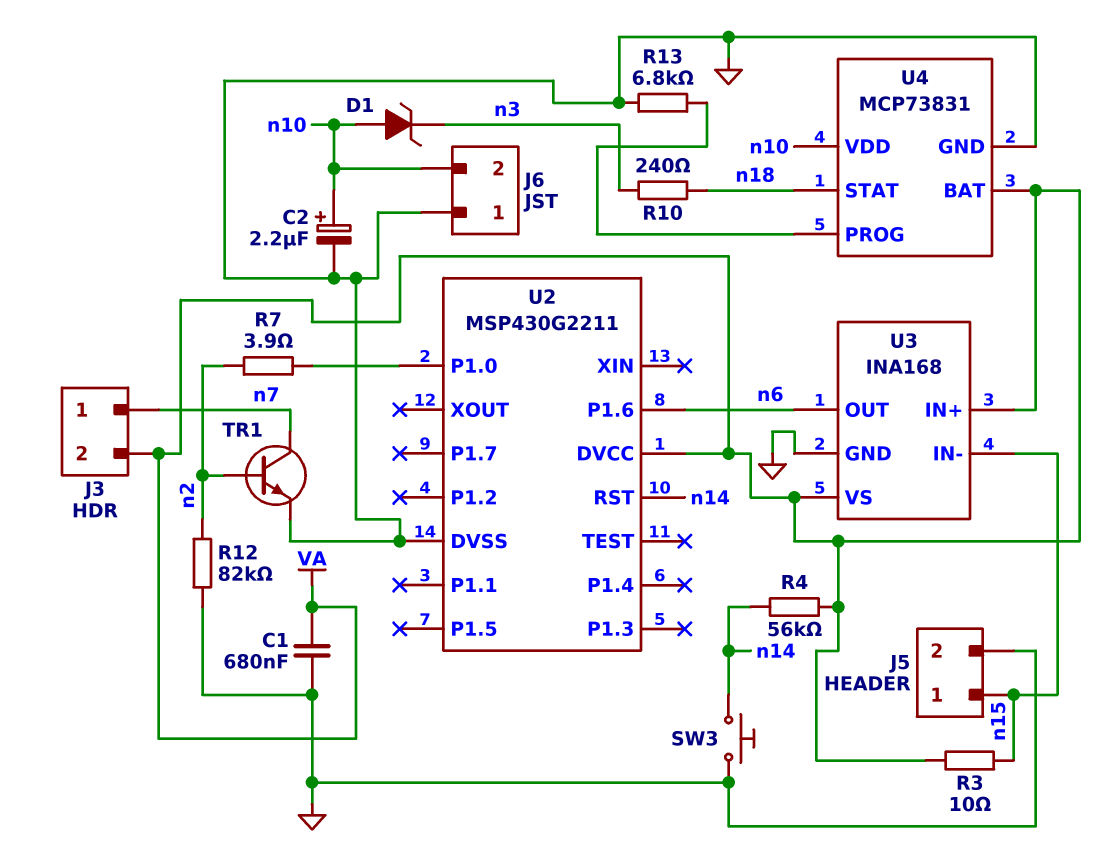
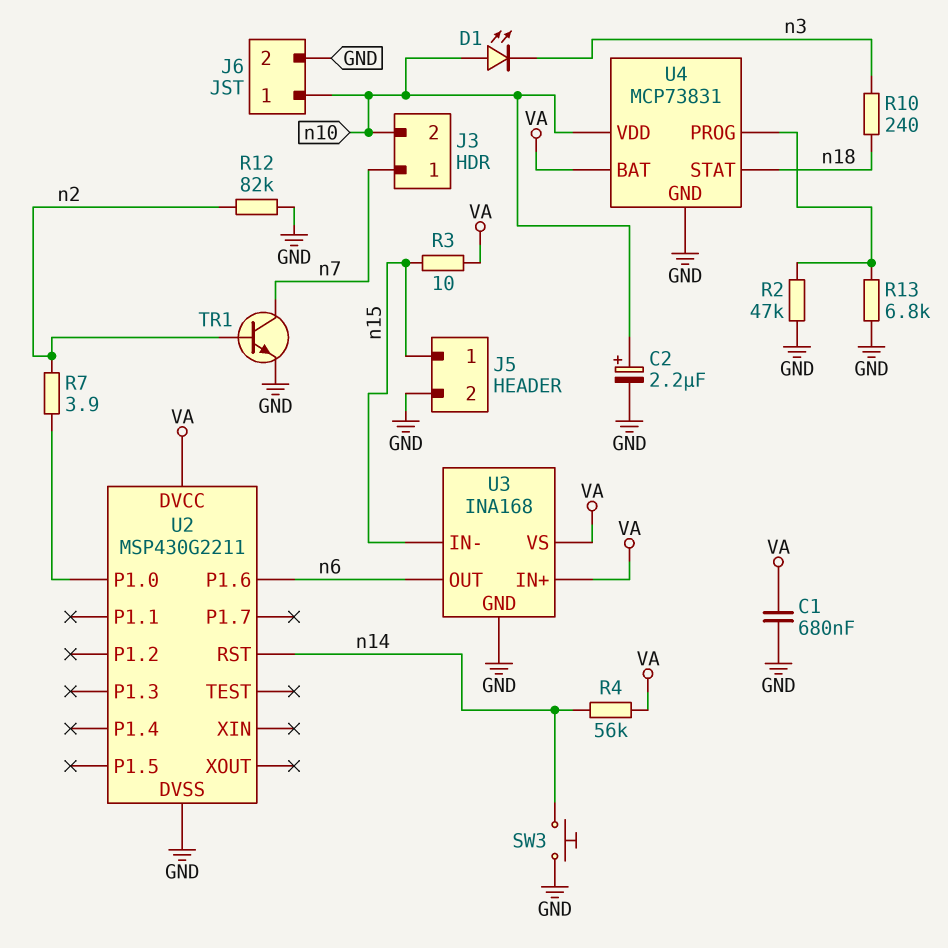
D1: zener (A n10, K n3) -> LED (A n10, K n3)
J3 pin 2: VA -> n10
J6 pin 1: GND -> n10
J6 pin 2: n10 -> GND
R2: none -> 47k (GND, U4/PROG)

